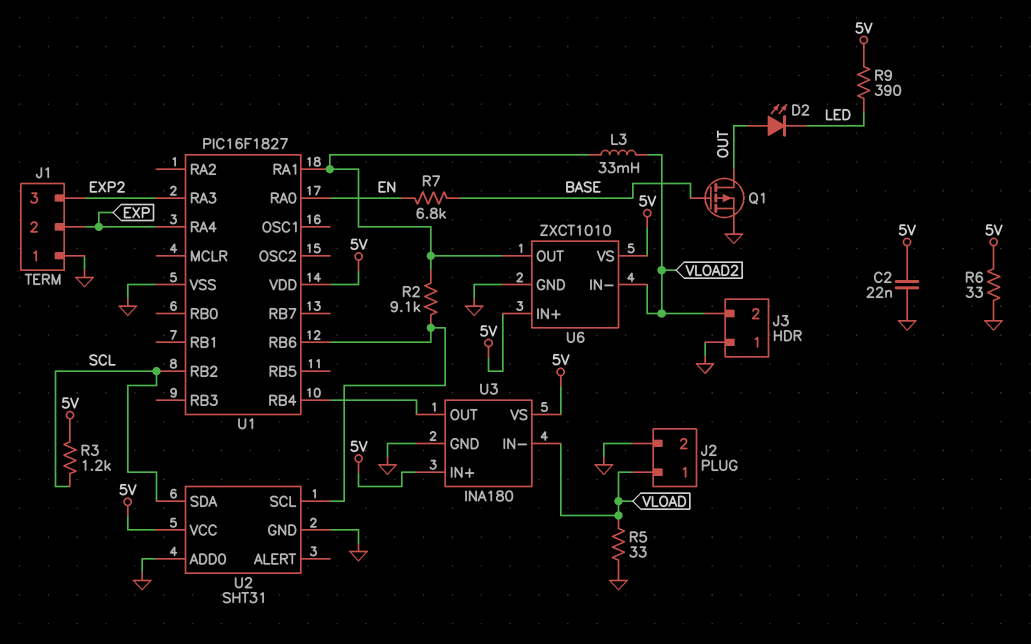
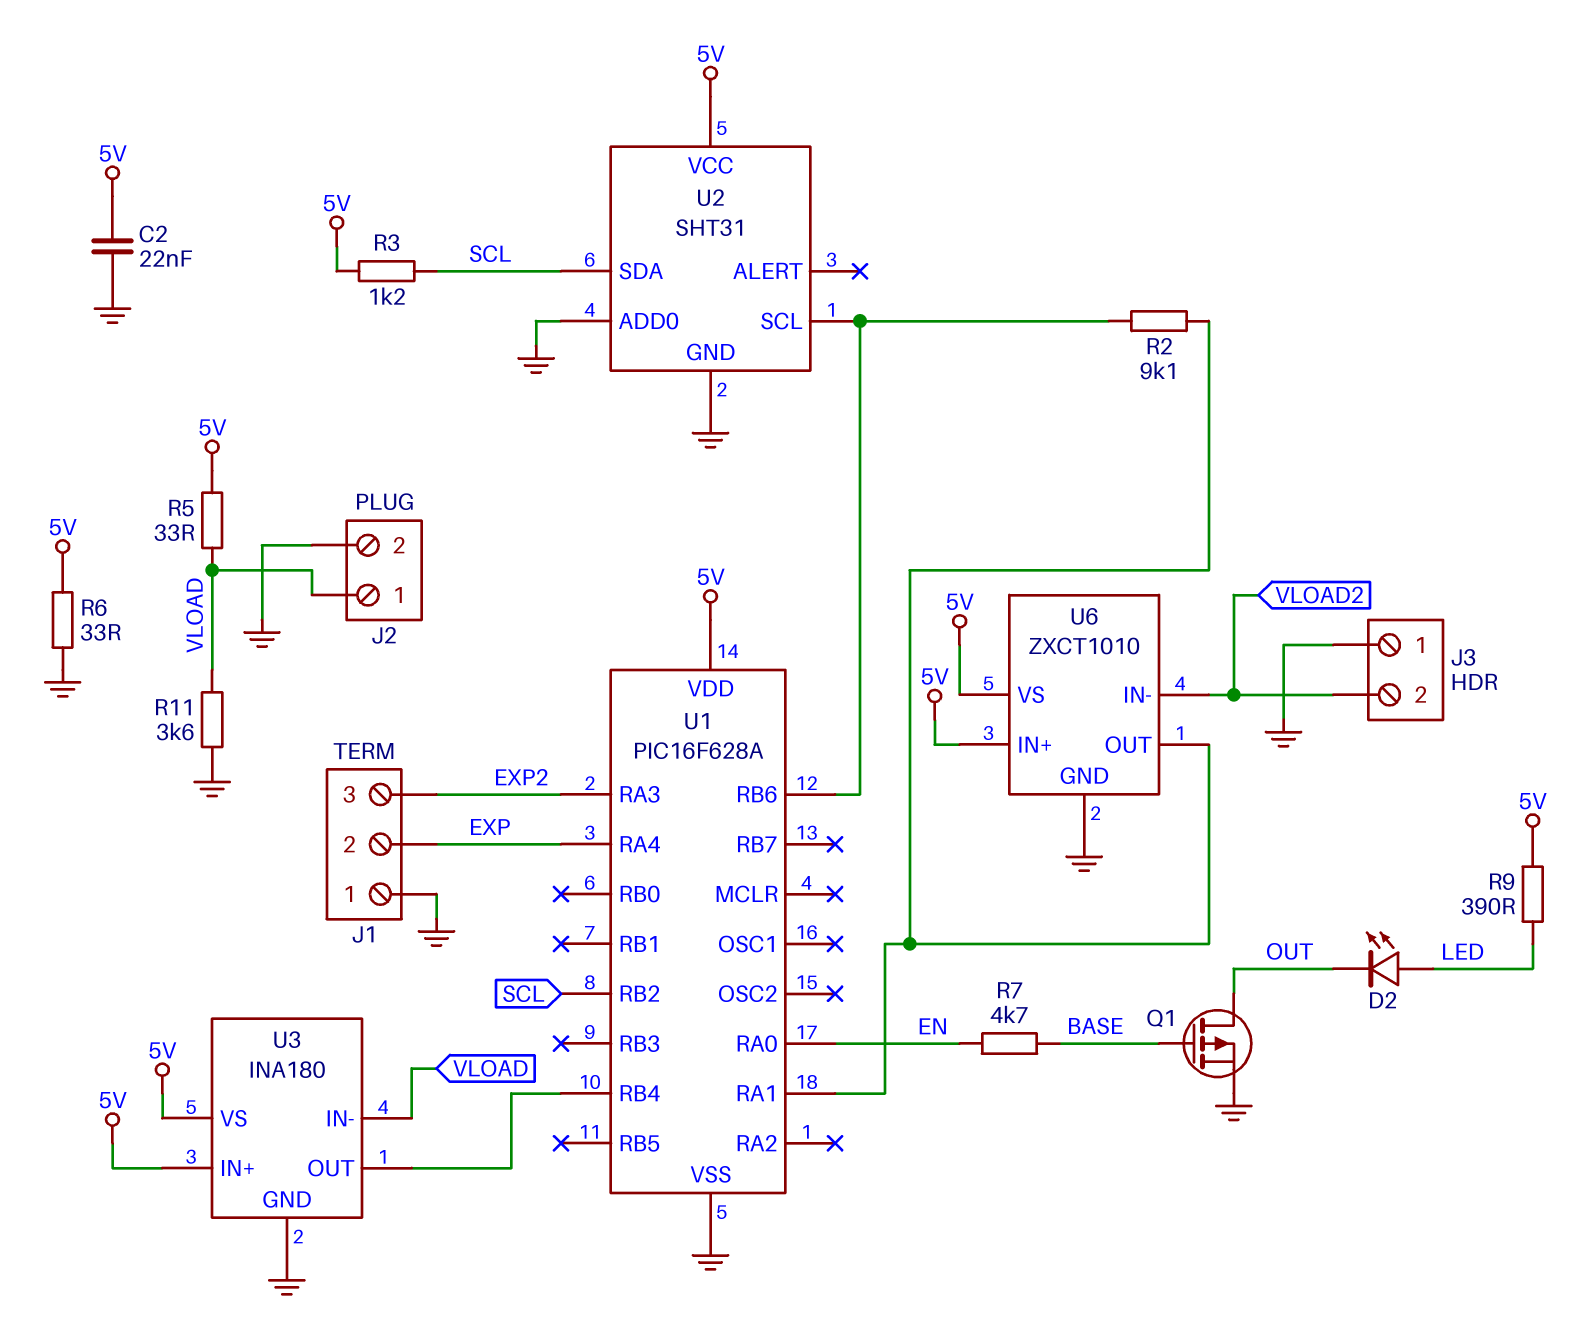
D2: LED (A OUT, K LED) -> LED (A LED, K OUT)
L3: 33mH (U1/RA1, VLOAD2) -> none
R5: 33 (GND, VLOAD) -> 33 (5V, VLOAD)
R7: 6.8k (BASE, EN) -> 4.7k (BASE, EN)
R11: none -> 3.6k (GND, VLOAD)
U1: PIC16F1827 -> PIC16F628A

